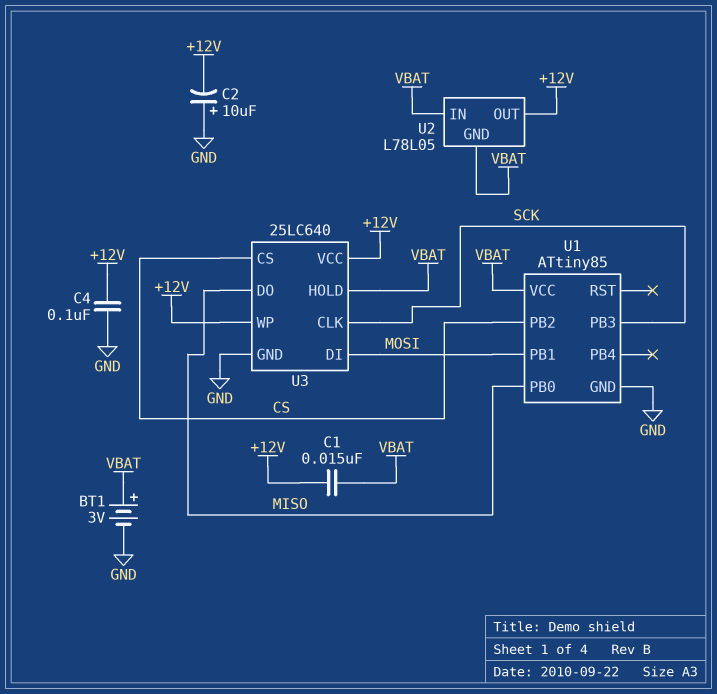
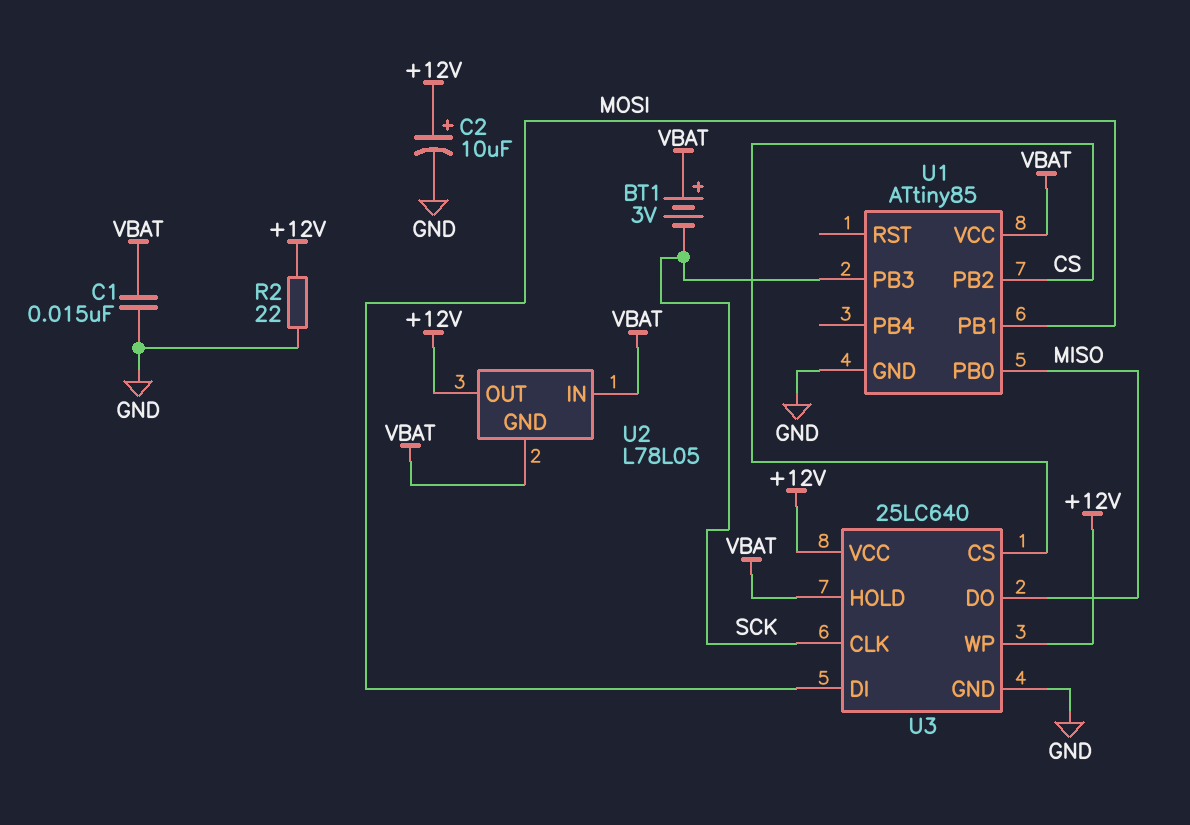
BT1: 3V (plus VBAT, minus GND) -> 3V (plus VBAT, minus SCK)
C1: 15nF (+12V, VBAT) -> 15nF (GND, VBAT)
C2: 10uF (plus GND, minus +12V) -> 10uF (plus +12V, minus GND)
C4: 100nF (+12V, GND) -> none
R2: none -> 22 (+12V, GND)

